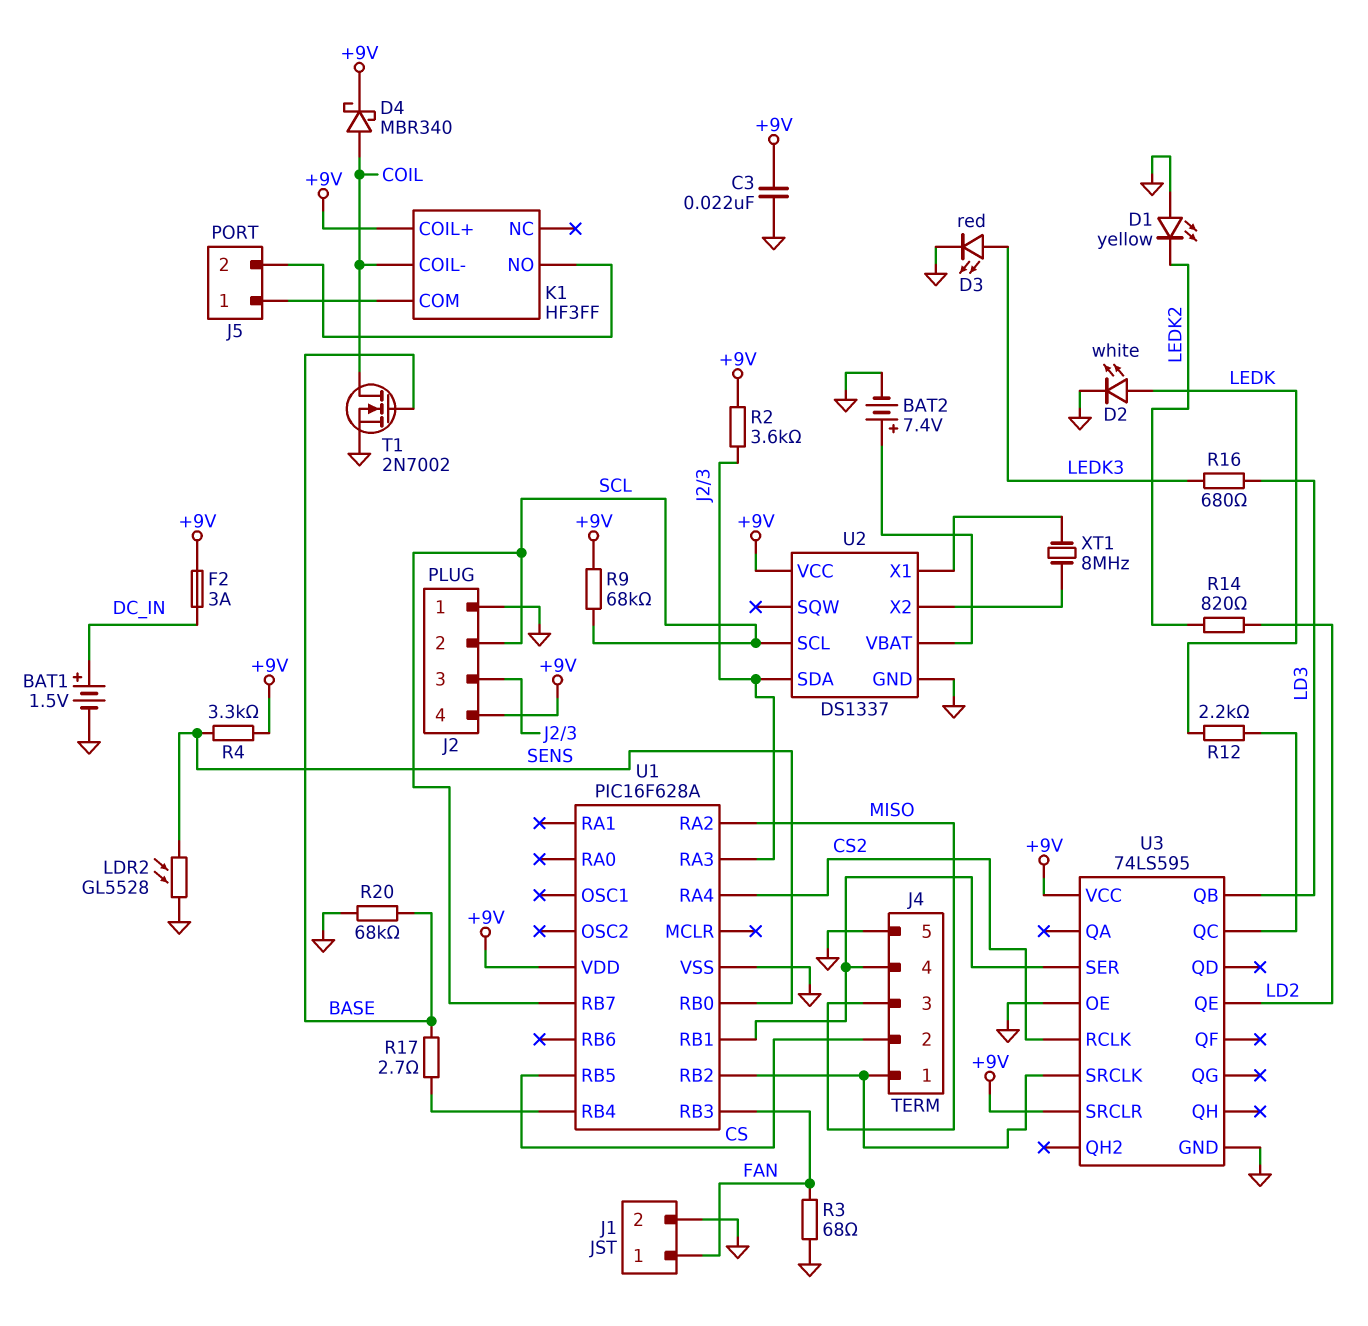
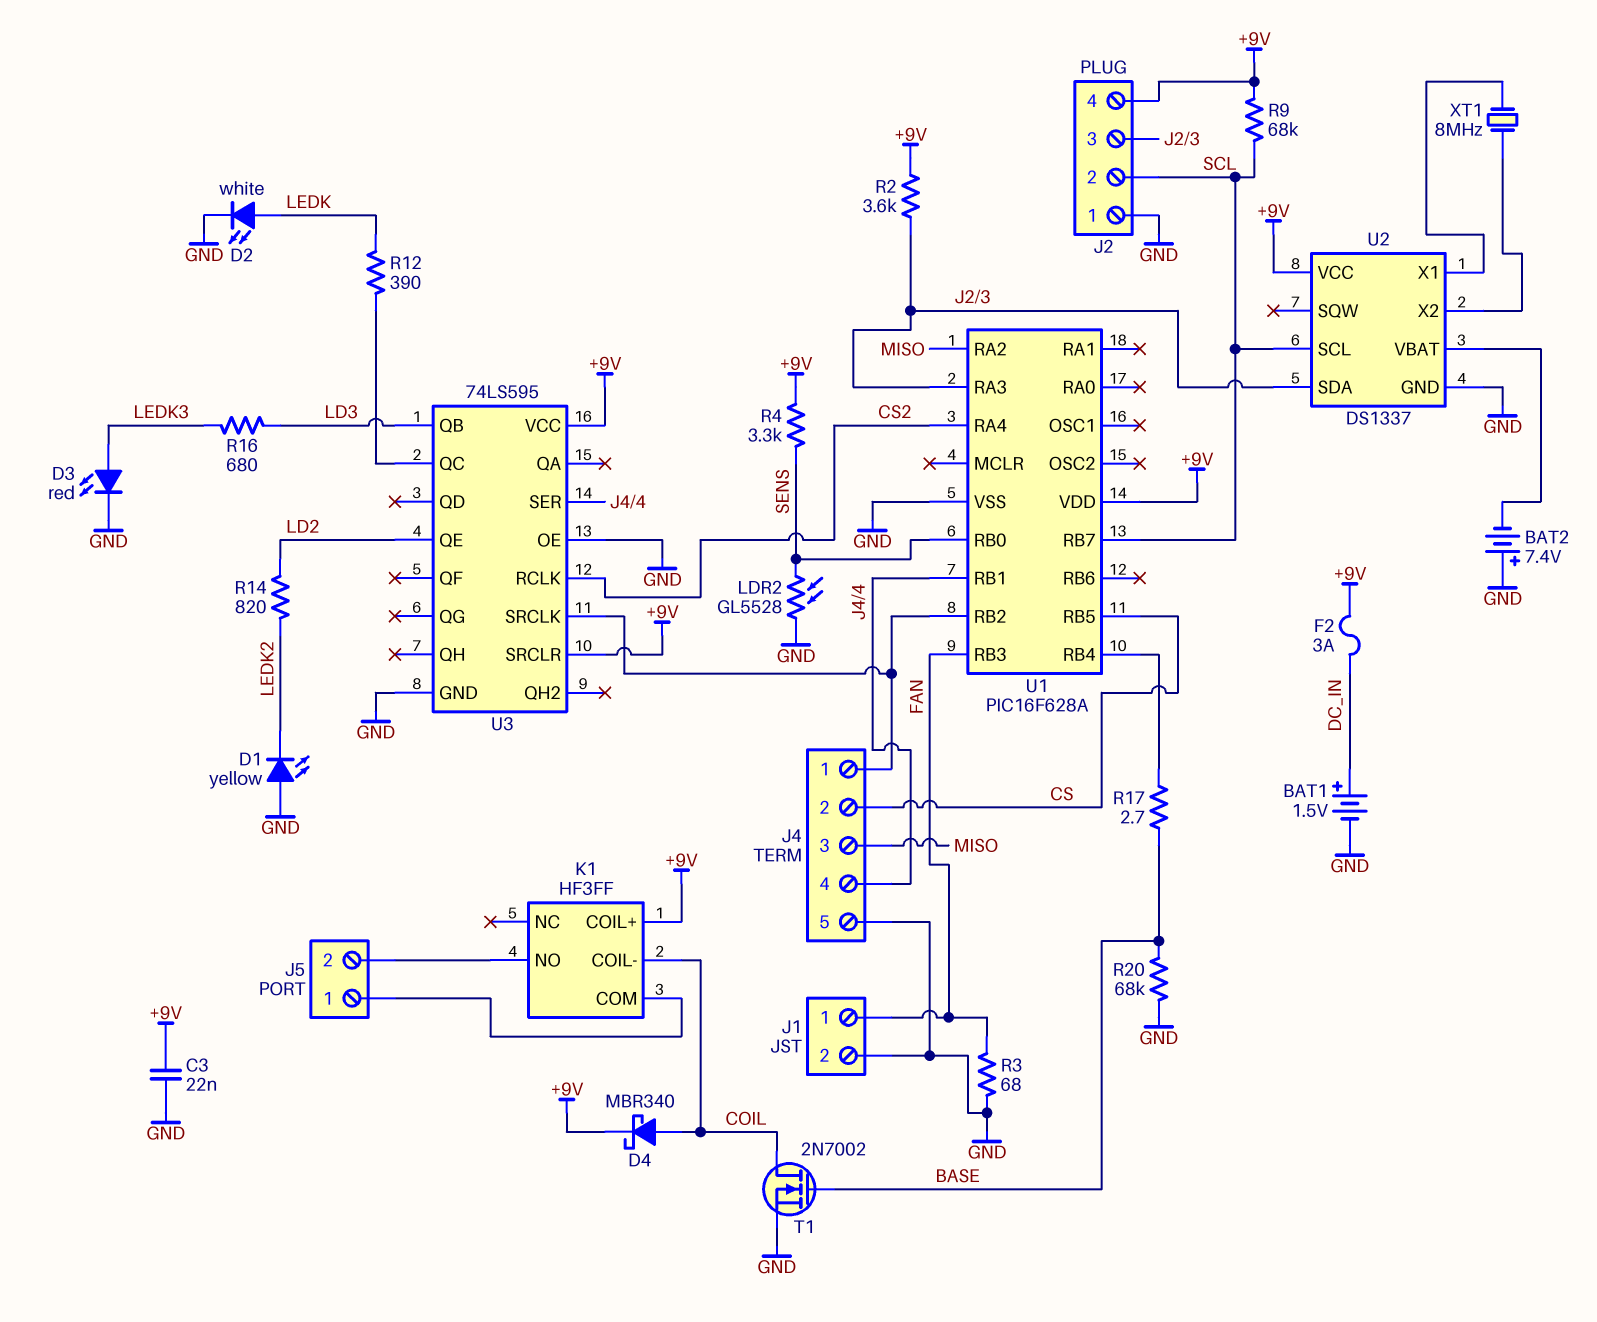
BAT2: 7.4V (plus U2/VBAT, minus GND) -> 7.4V (plus GND, minus U2/VBAT)
R12: 2.2k (LEDK, U3/QC) -> 390 (LEDK, U3/QC)

